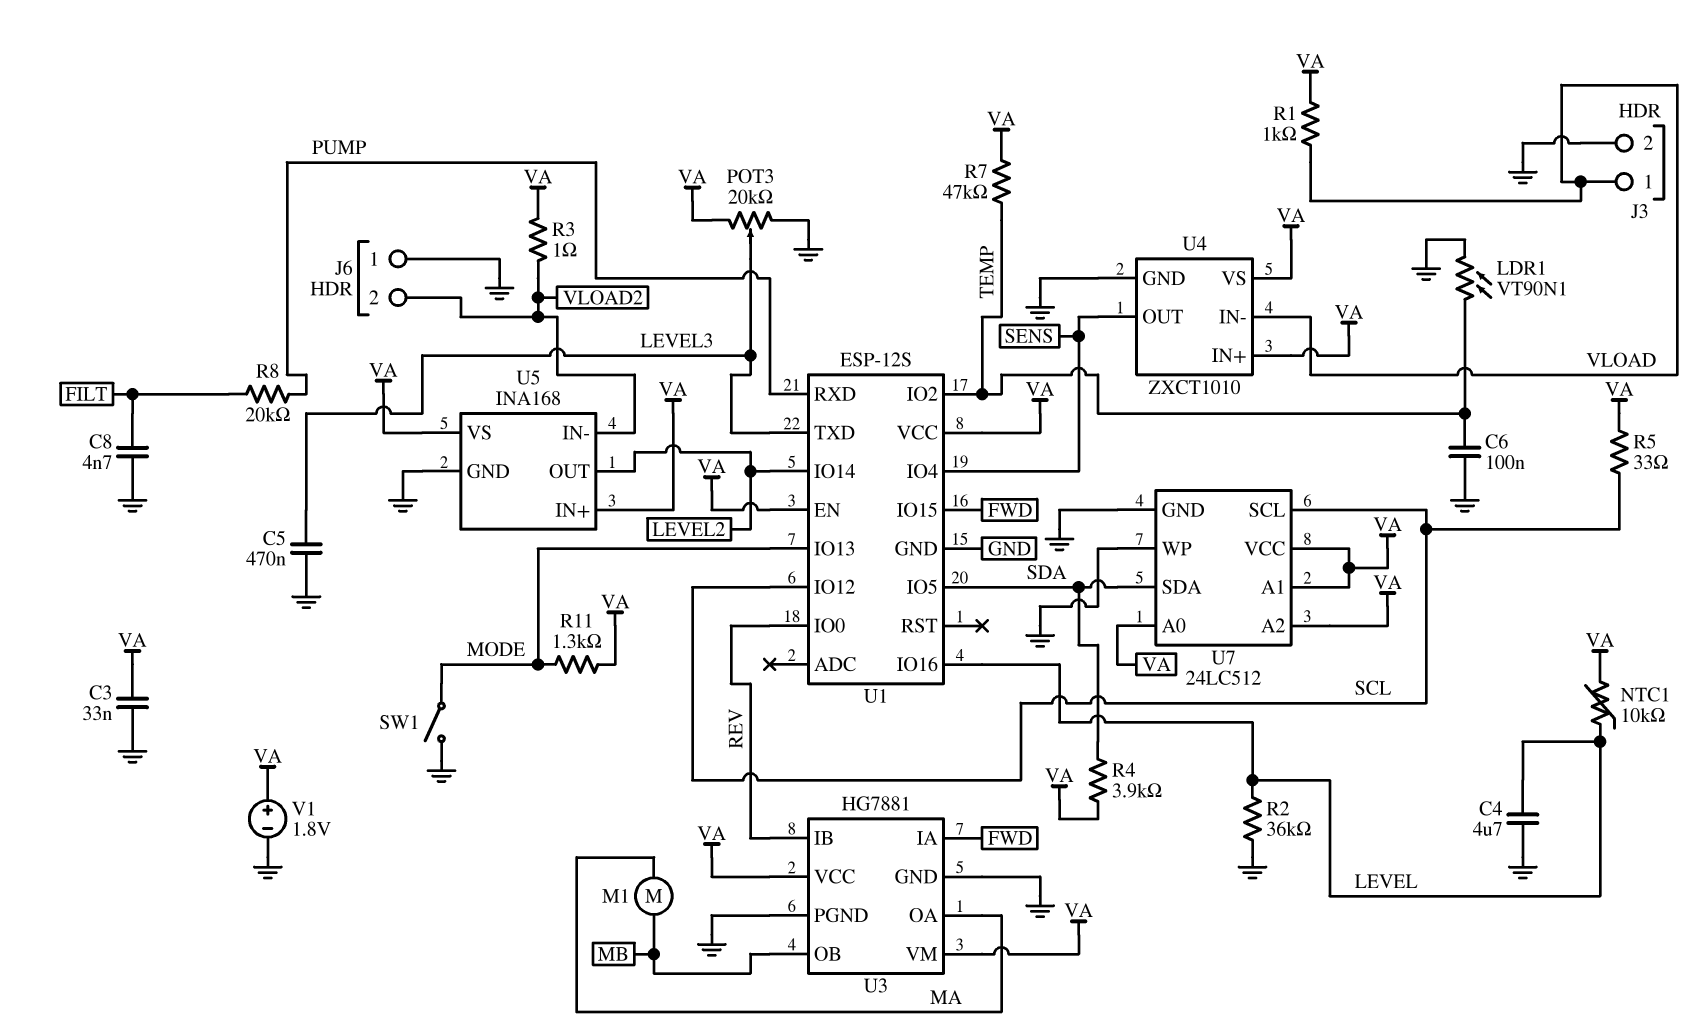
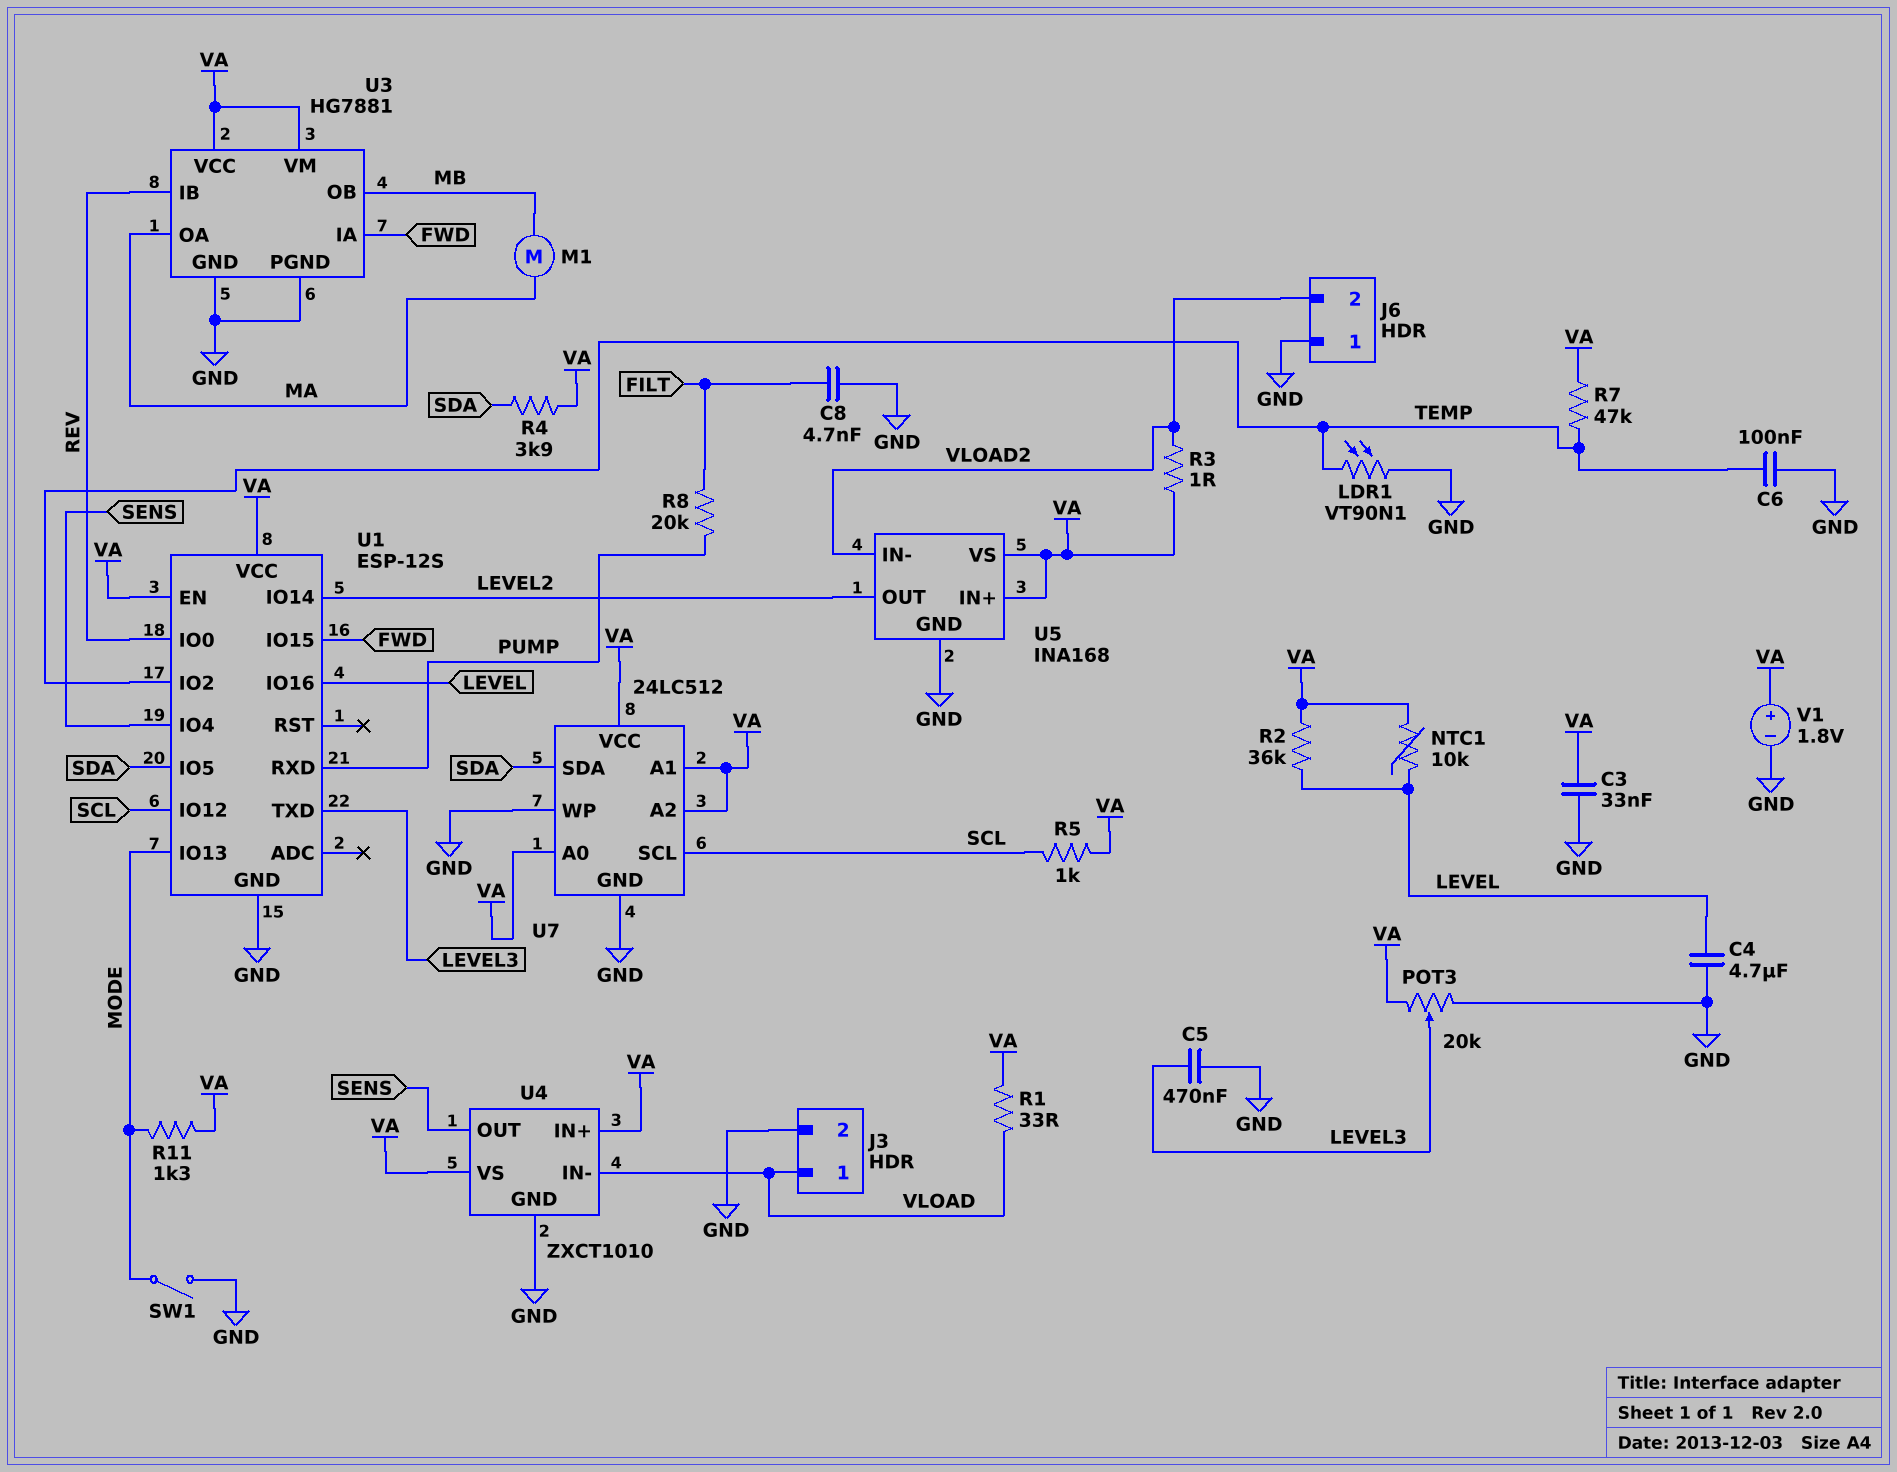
R1: 1k (VA, VLOAD) -> 33 (VA, VLOAD)
R2: 36k (GND, LEVEL) -> 36k (LEVEL, VA)
R5: 33 (SCL, VA) -> 1k (SCL, VA)

